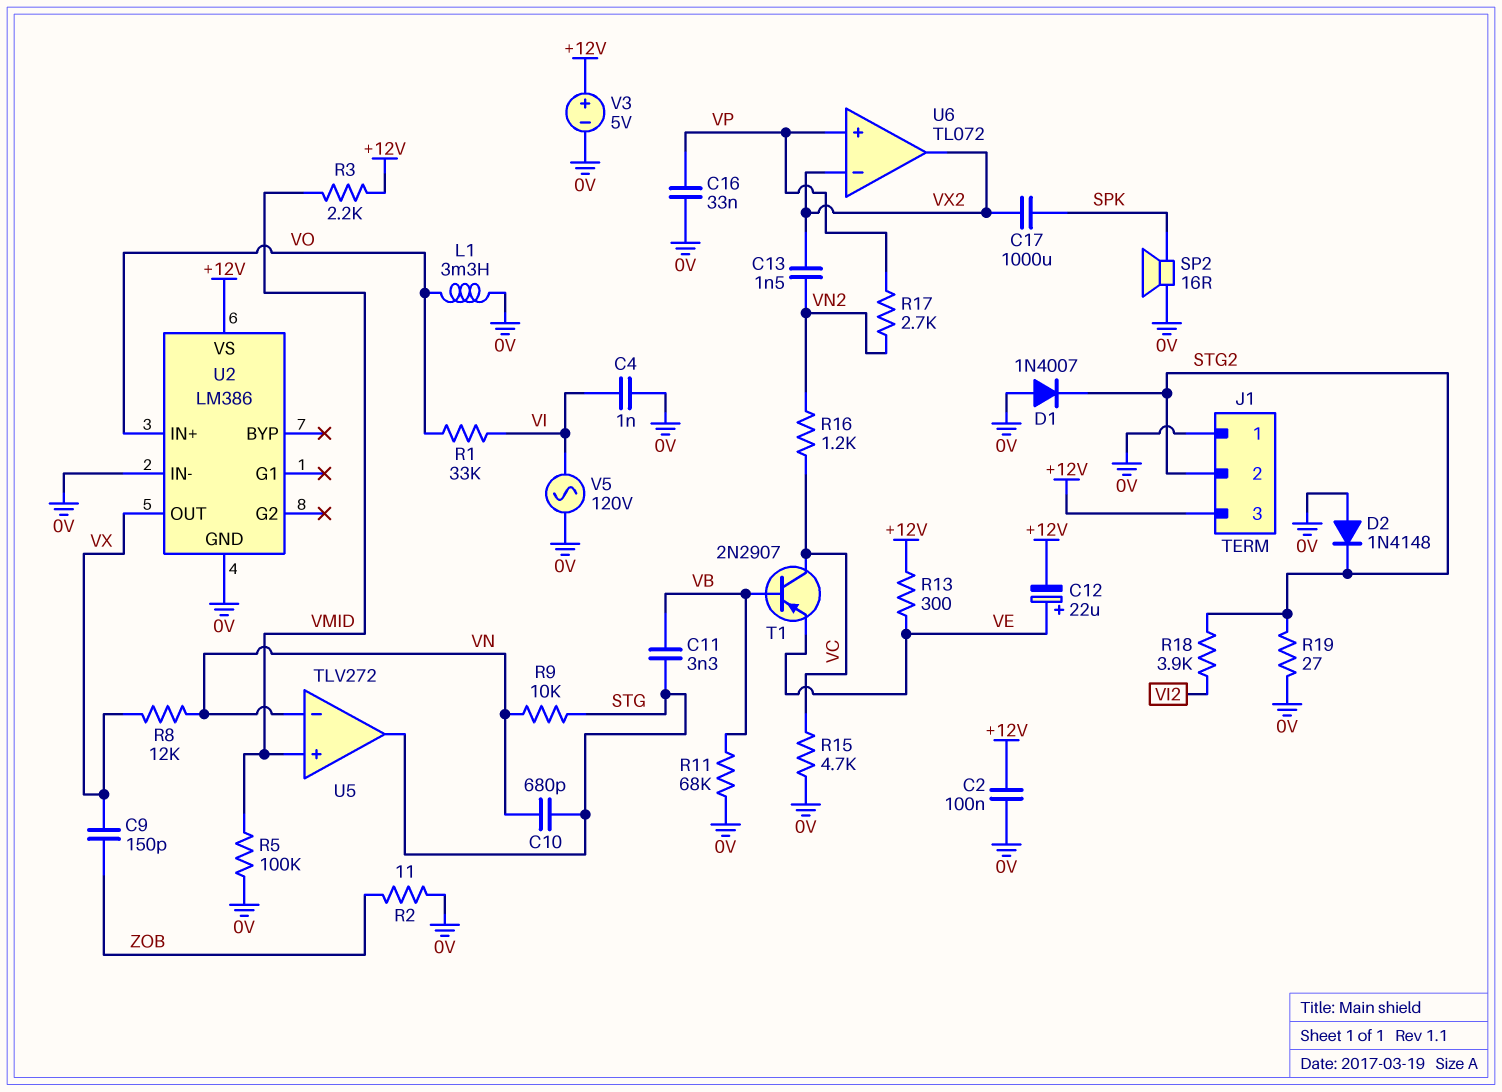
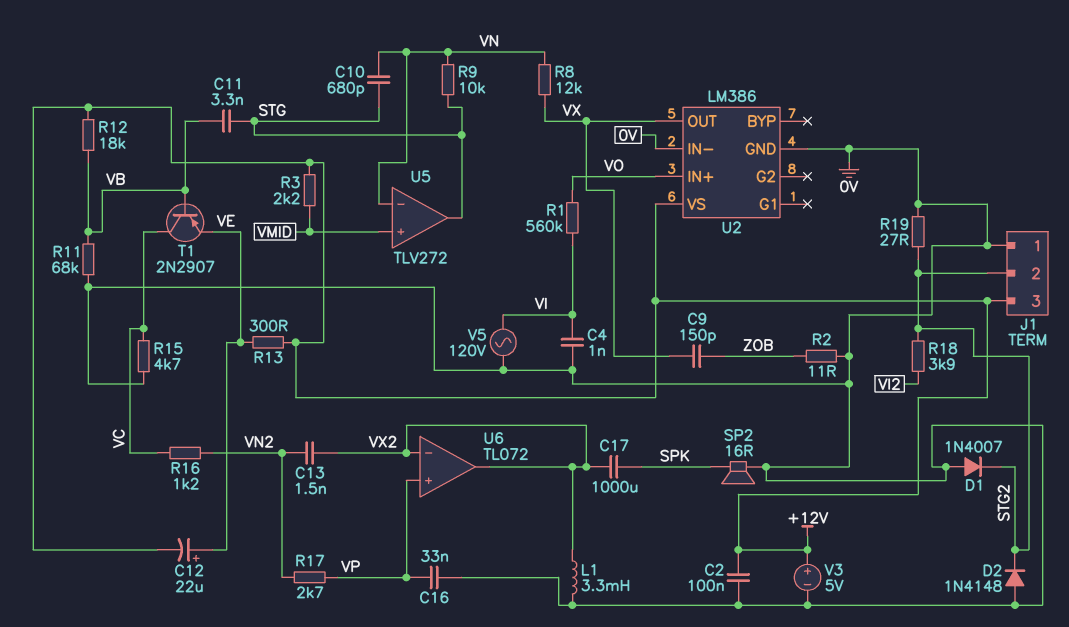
L1: 3.3mH (0V, VO) -> 3.3mH (0V, VX2)
R1: 33k (VI, VO) -> 560k (VI, VO)
R5: 100k (0V, VMID) -> none
R12: none -> 18k (+12V, VB)

